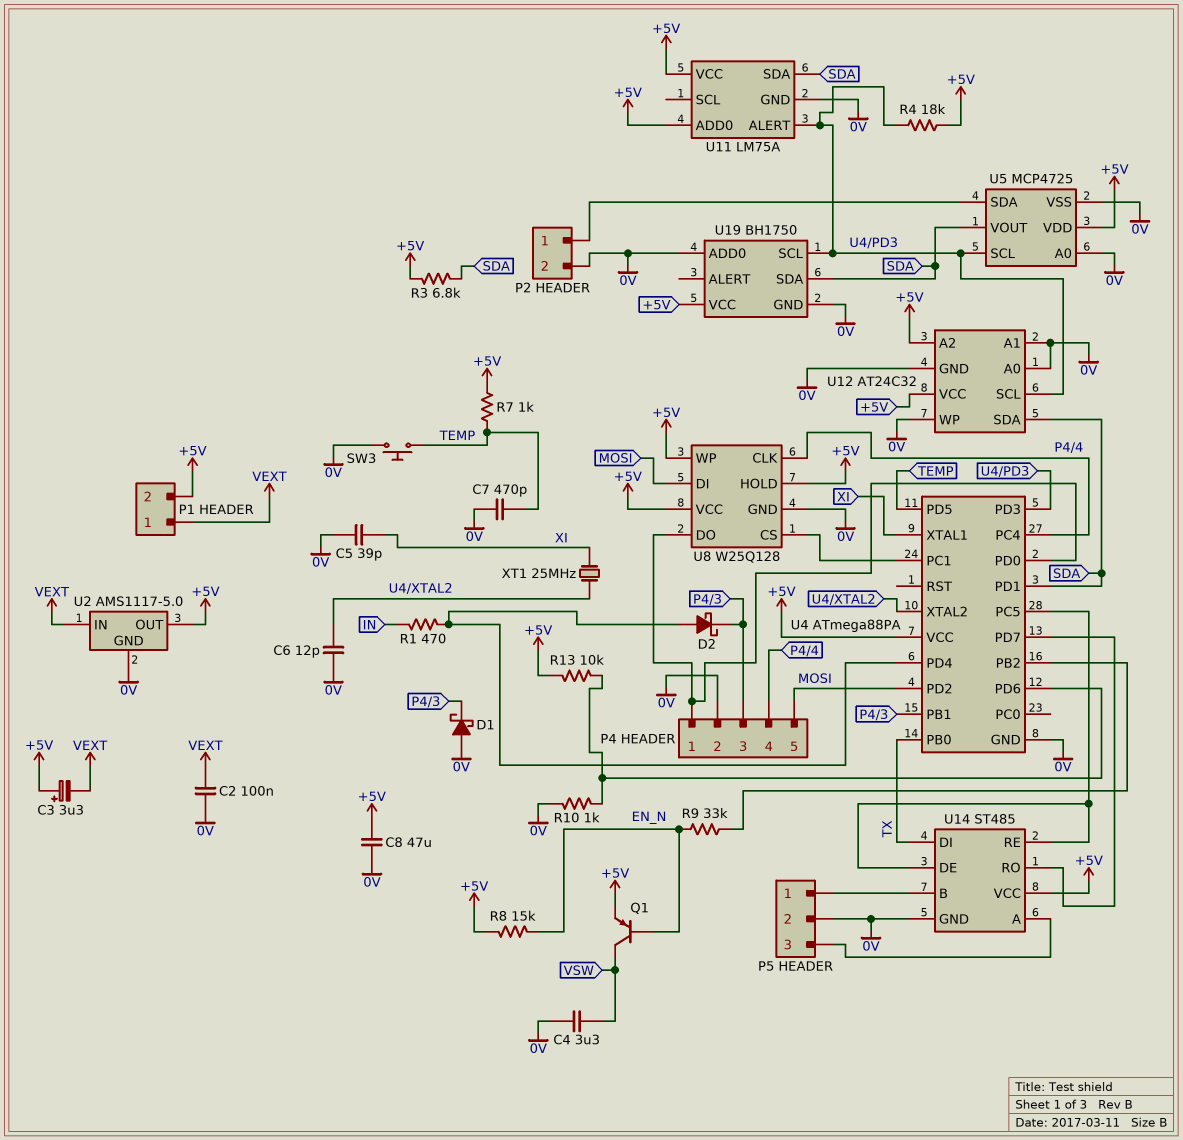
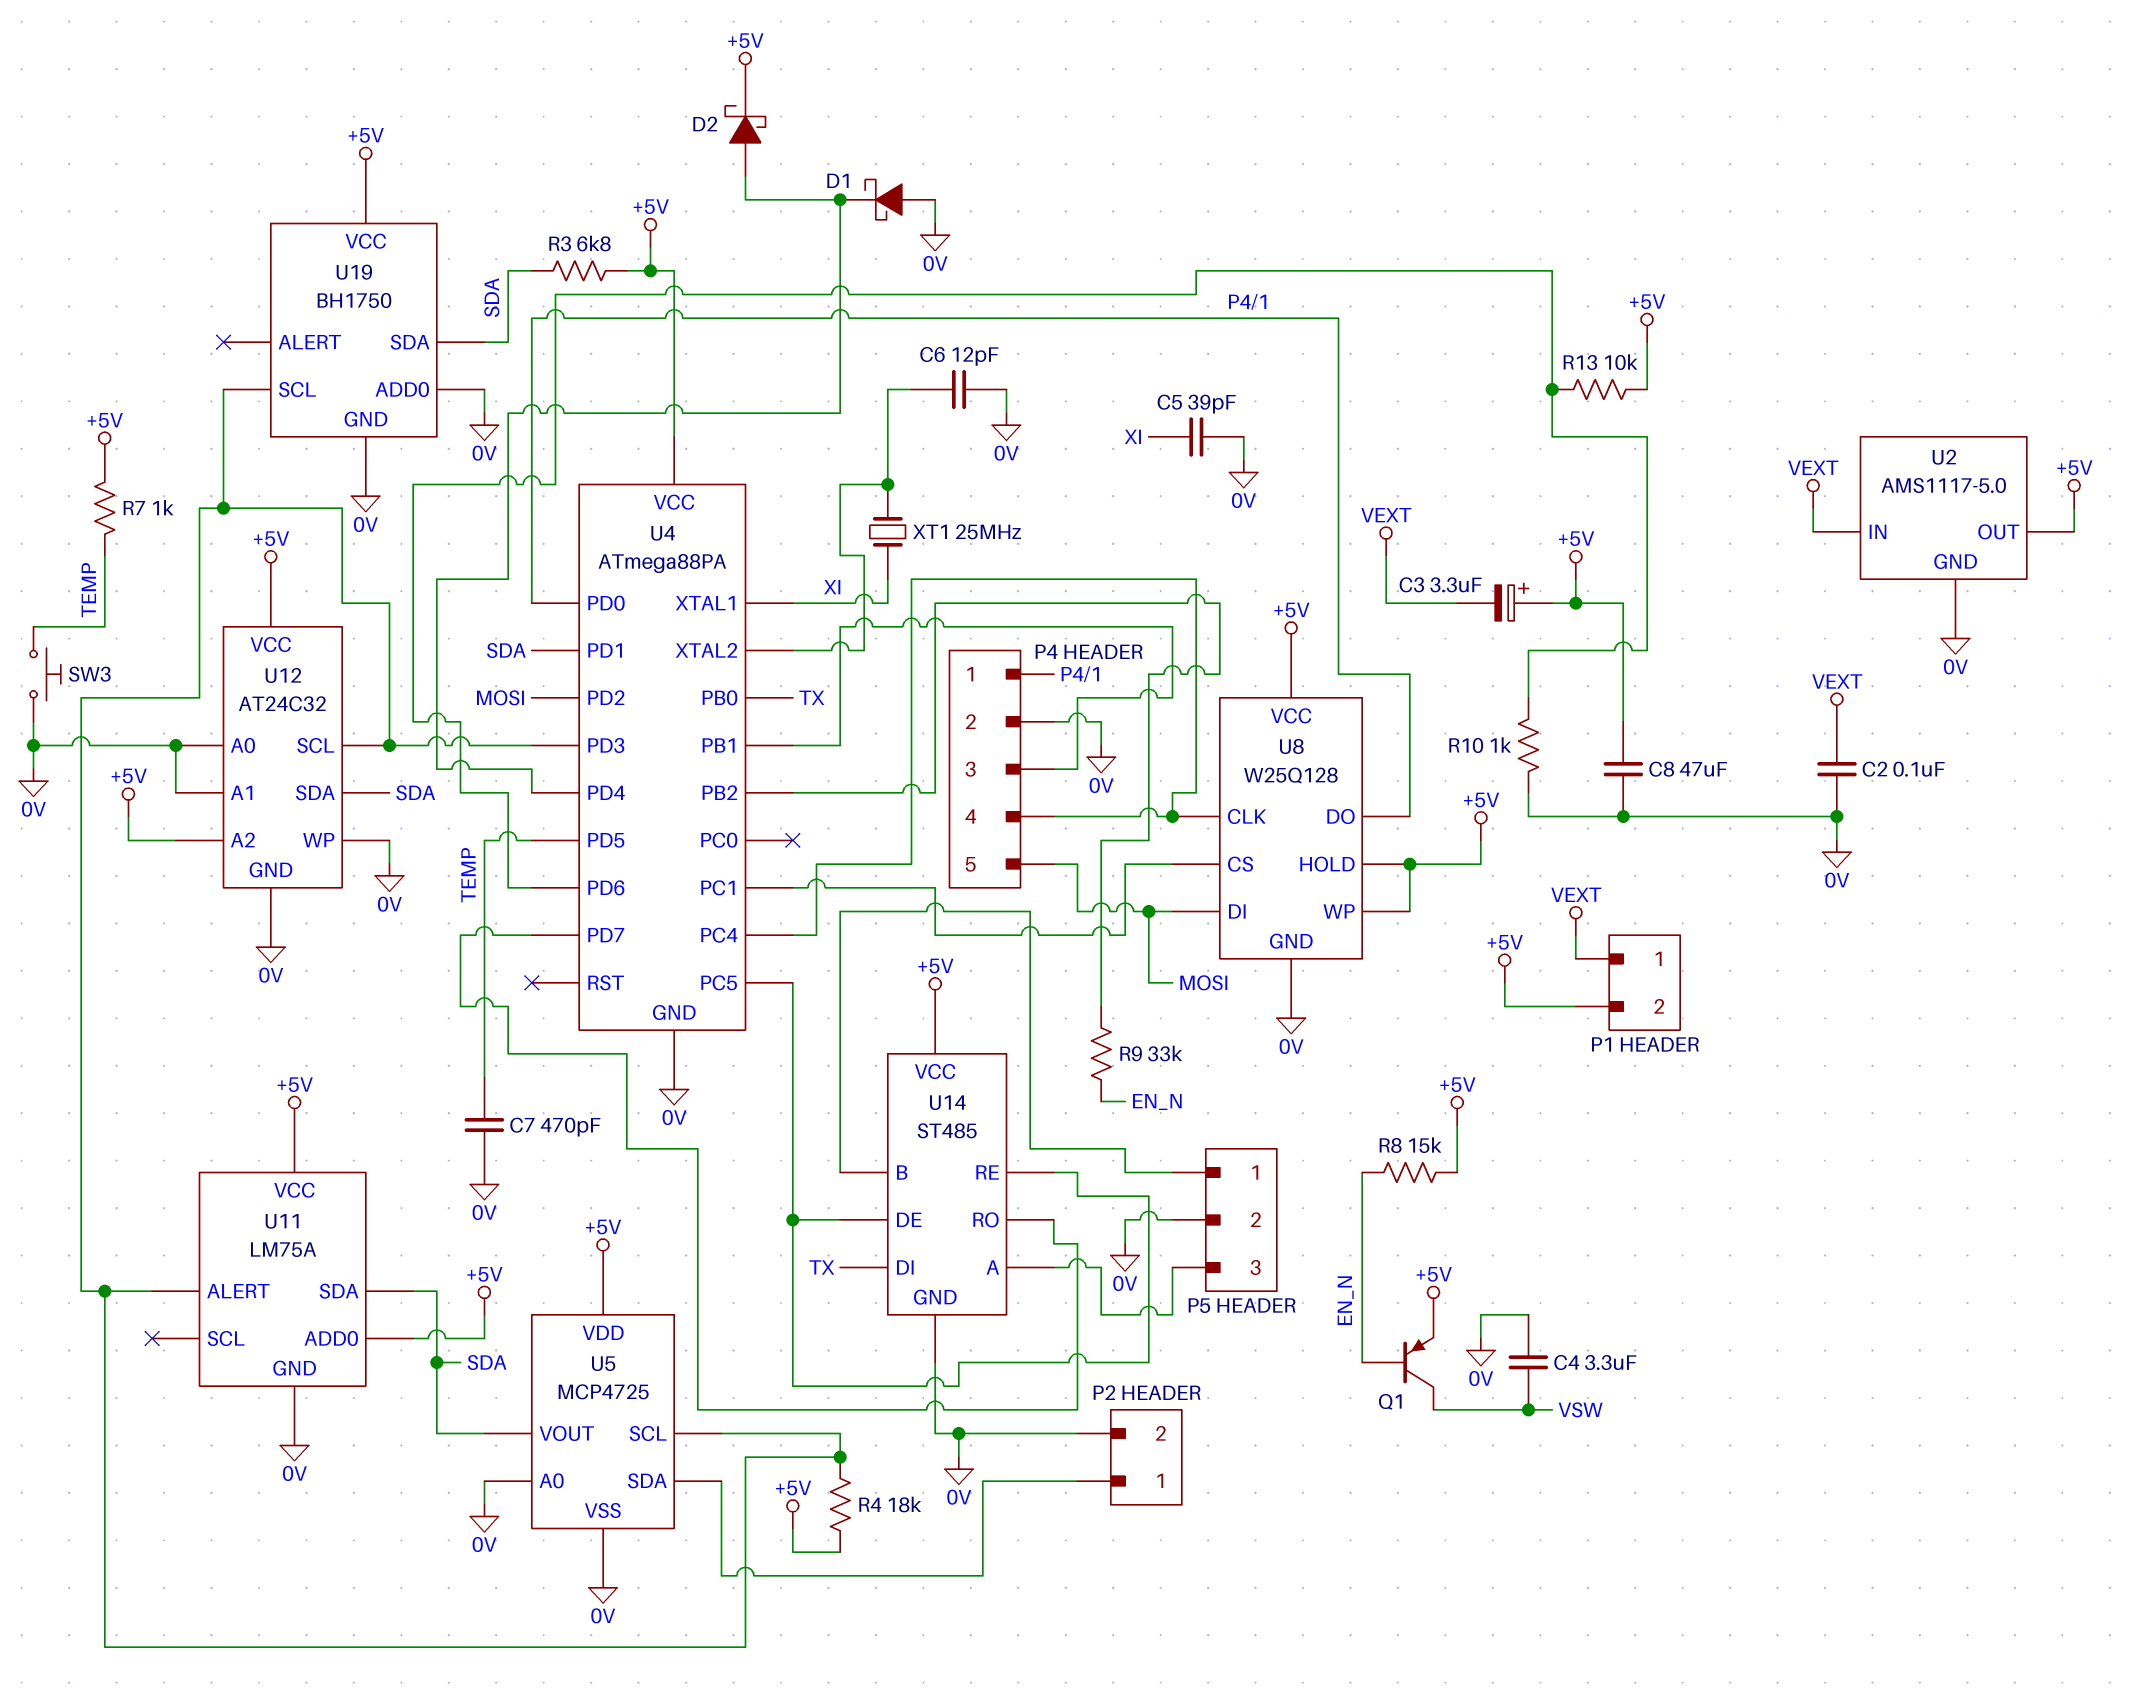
D1: schottky (A 0V, K P4/3) -> schottky (A 0V, K U4/PD4)
D2: schottky (A U4/PD4, K P4/3) -> schottky (A U4/PD4, K +5V)
R1: 470 (IN, U4/PD4) -> none

